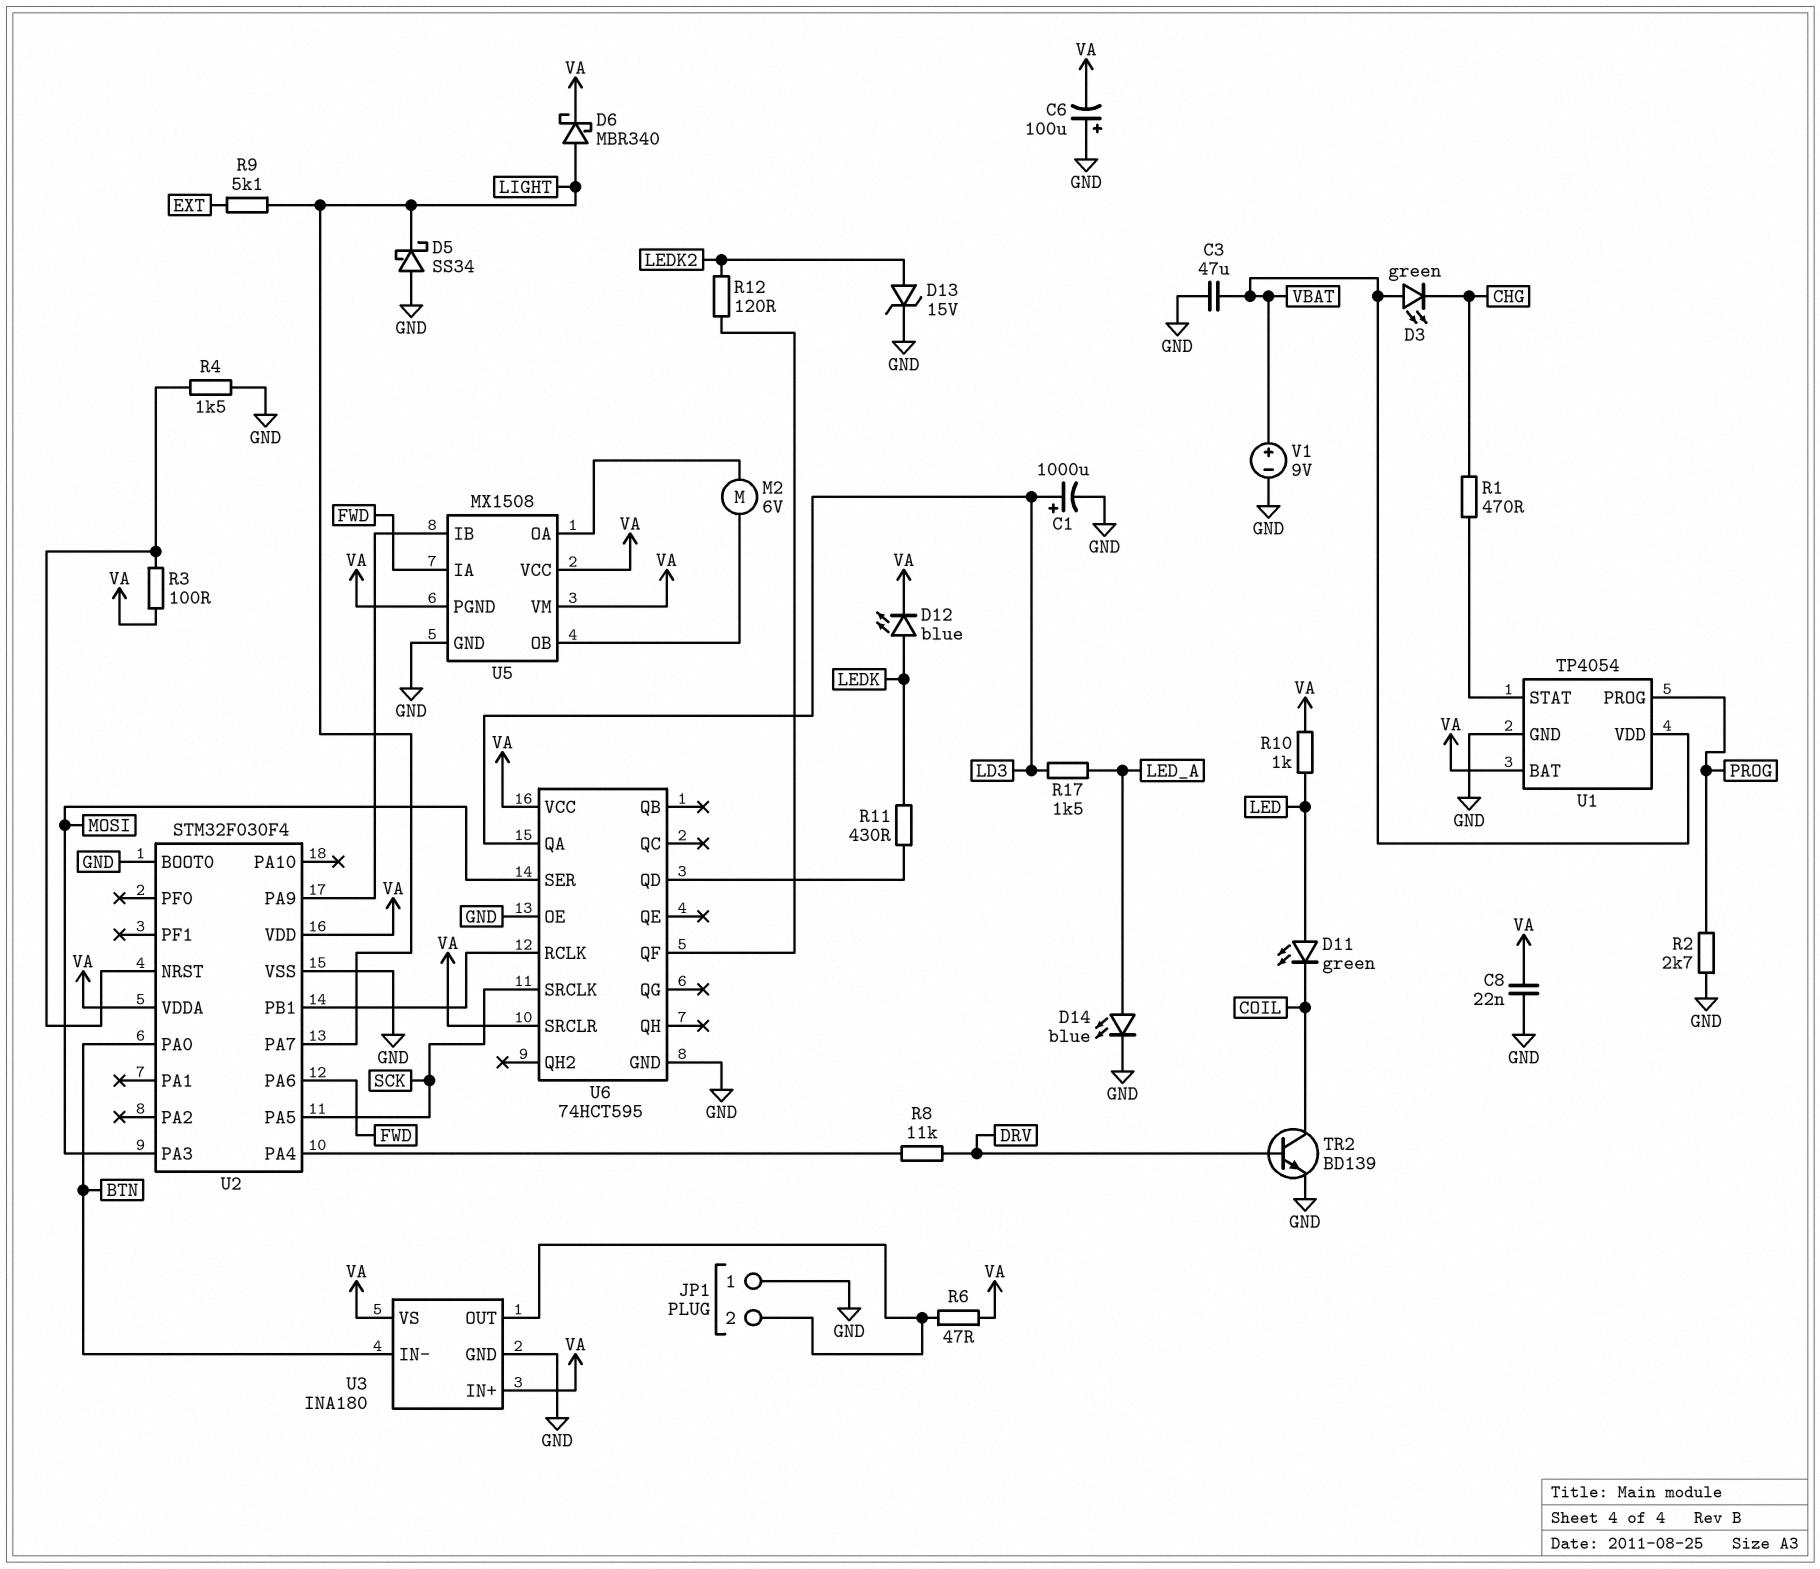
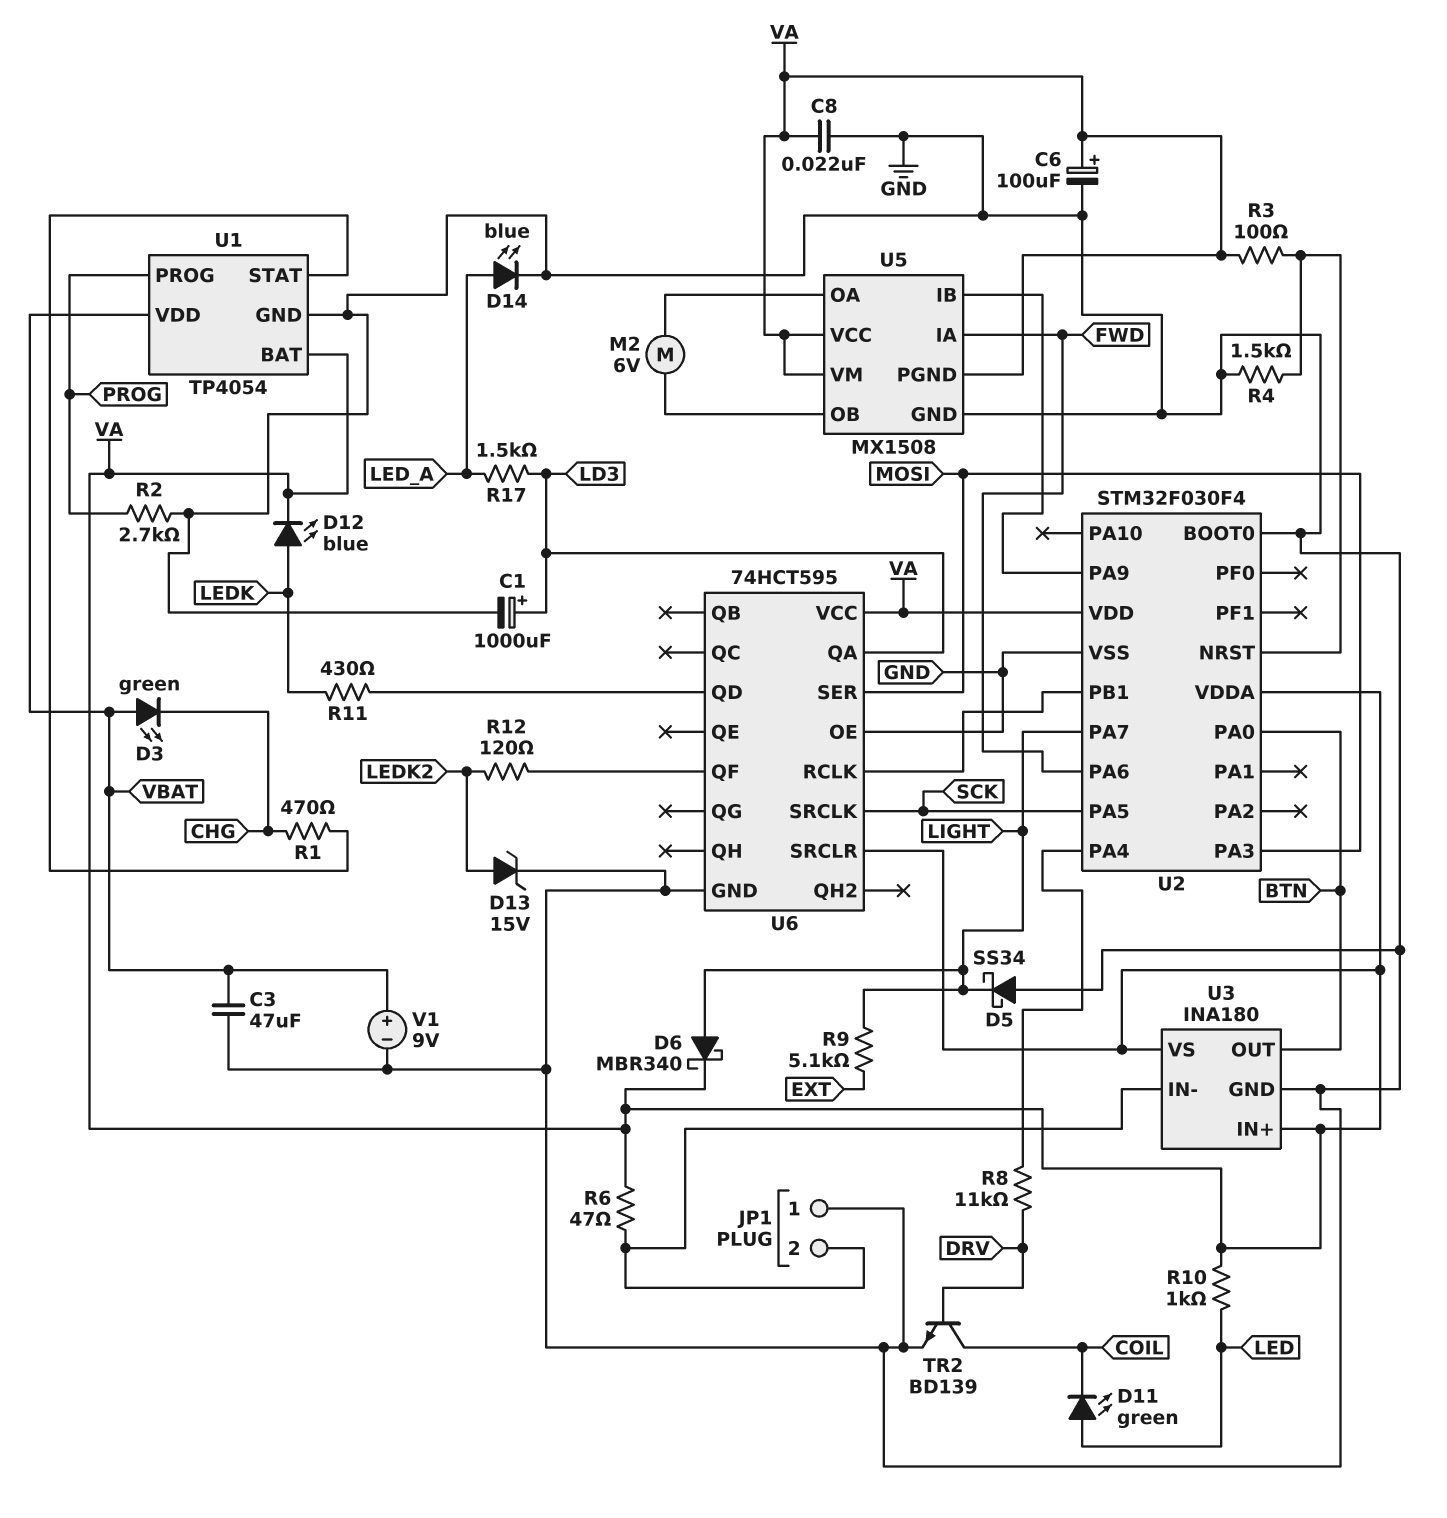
C6: 100uF (plus GND, minus VA) -> 100uF (plus VA, minus GND)
U3 pin IN-: BTN -> JP1/2
U3 pin OUT: JP1/2 -> BTN

